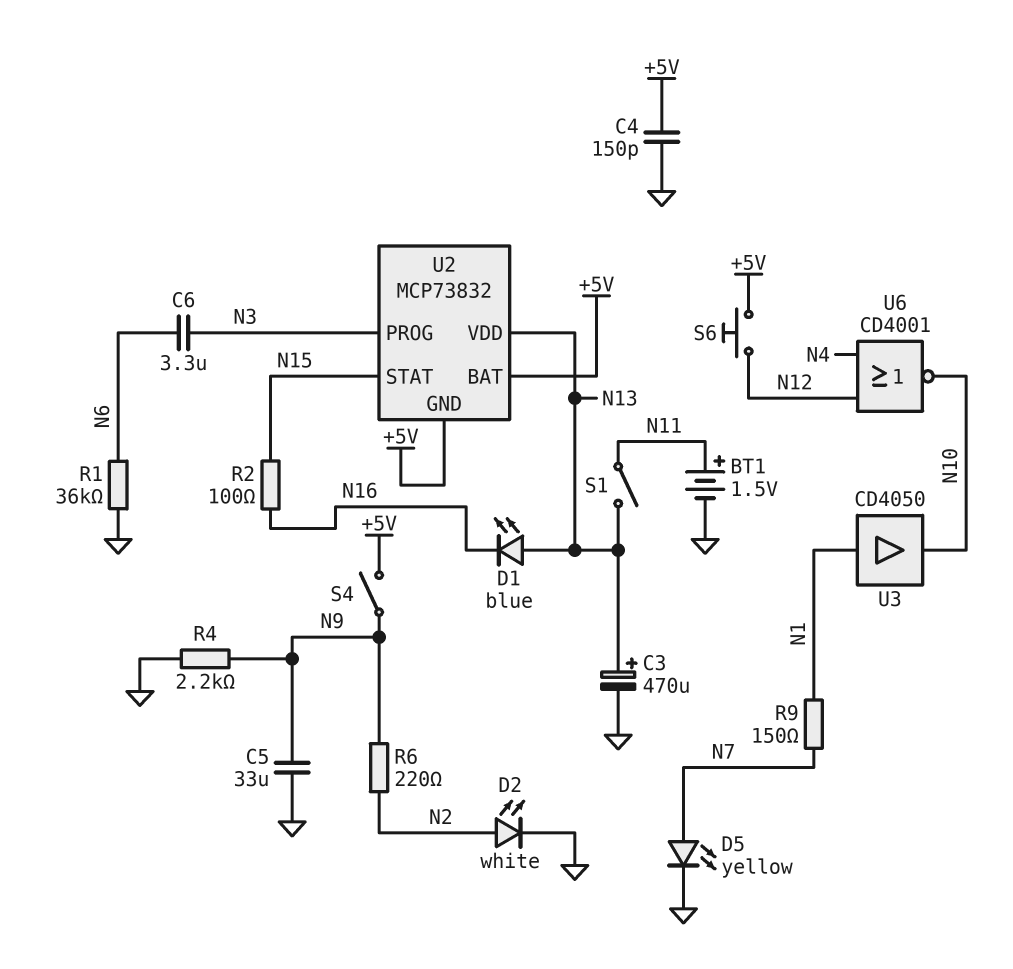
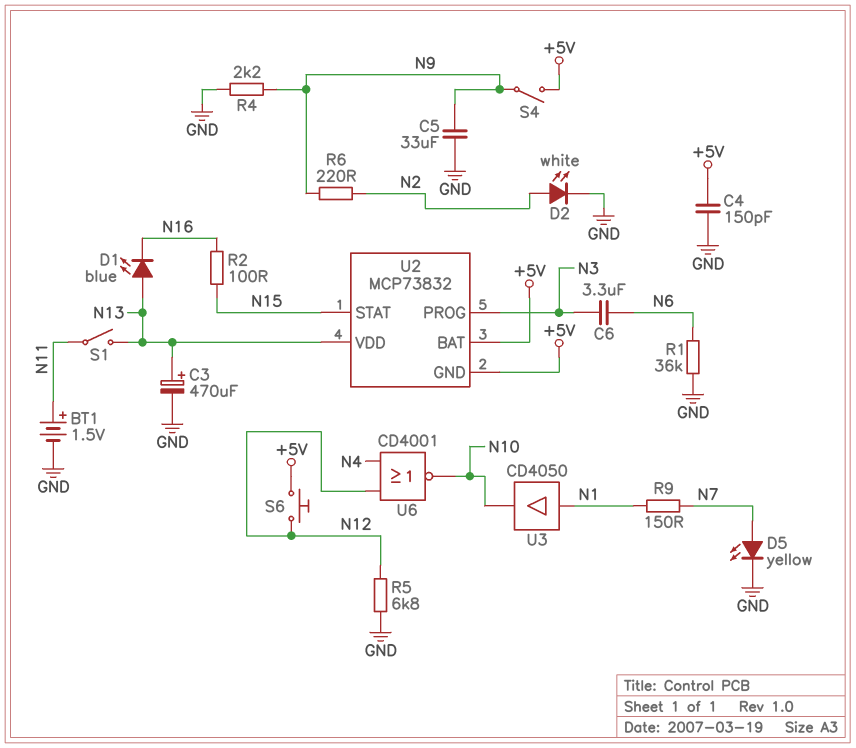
R5: none -> 6.8k (GND, N12)

